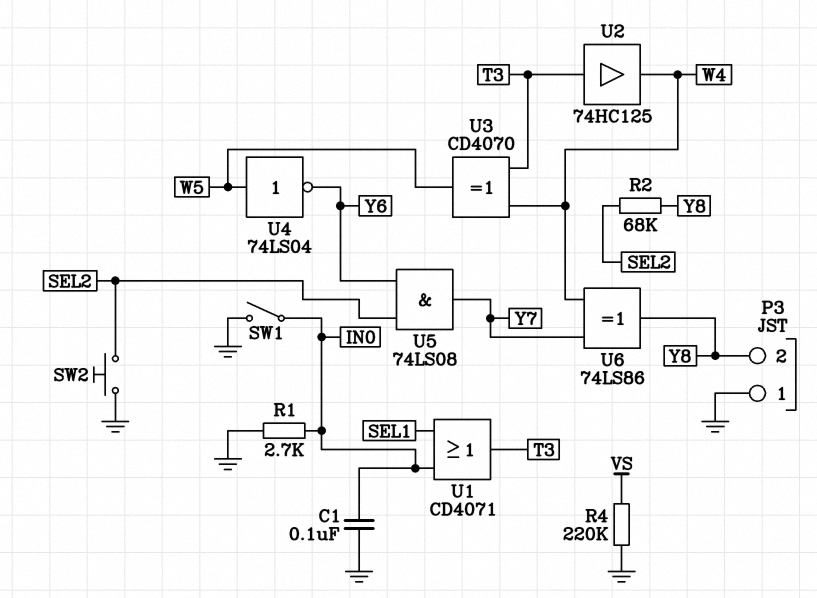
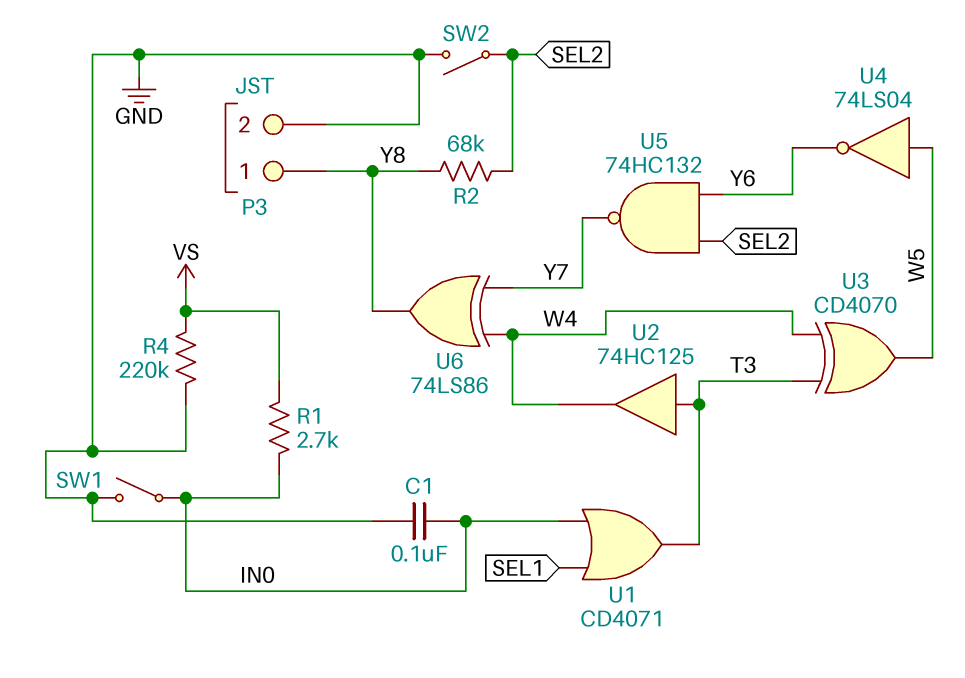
P3 pin 1: GND -> Y8
P3 pin 2: Y8 -> GND
R1: 2.7k (GND, IN0) -> 2.7k (IN0, VS)
SW2: button (GND, SEL2) -> switch (GND, SEL2)
U5: AND 74LS08 (in SEL2, in Y6, out Y7) -> NAND 74HC132 (in SEL2, in Y6, out Y7)

